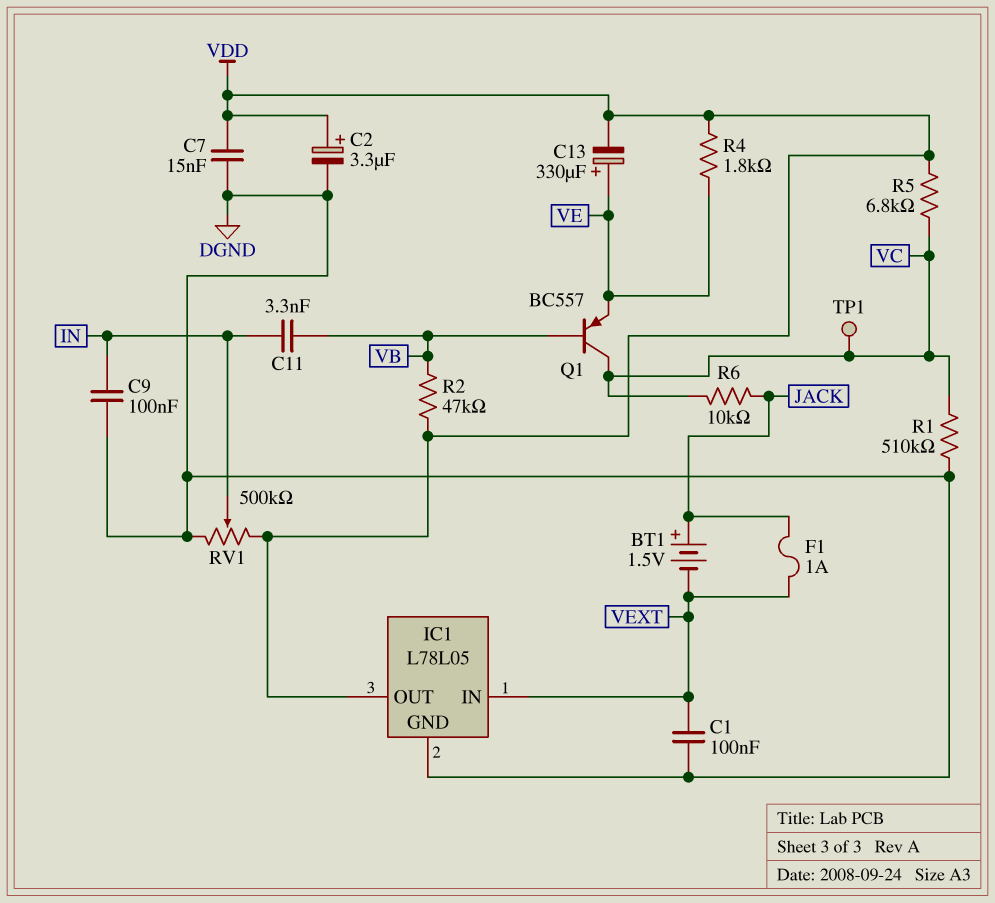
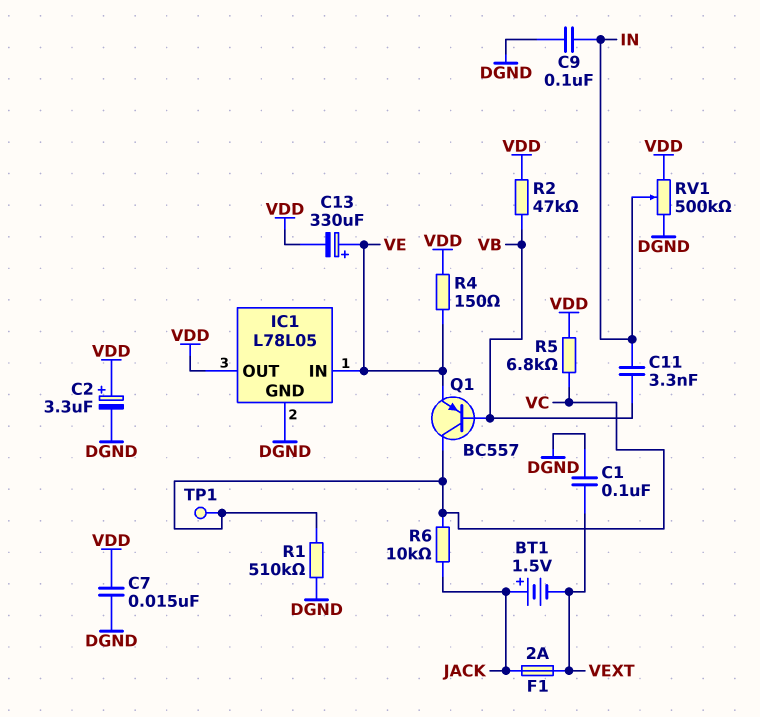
F1: 1A (JACK, VEXT) -> 2A (JACK, VEXT)
IC1 pin IN: VEXT -> VE
R4: 1.8k (VDD, VE) -> 150 (VDD, VE)

